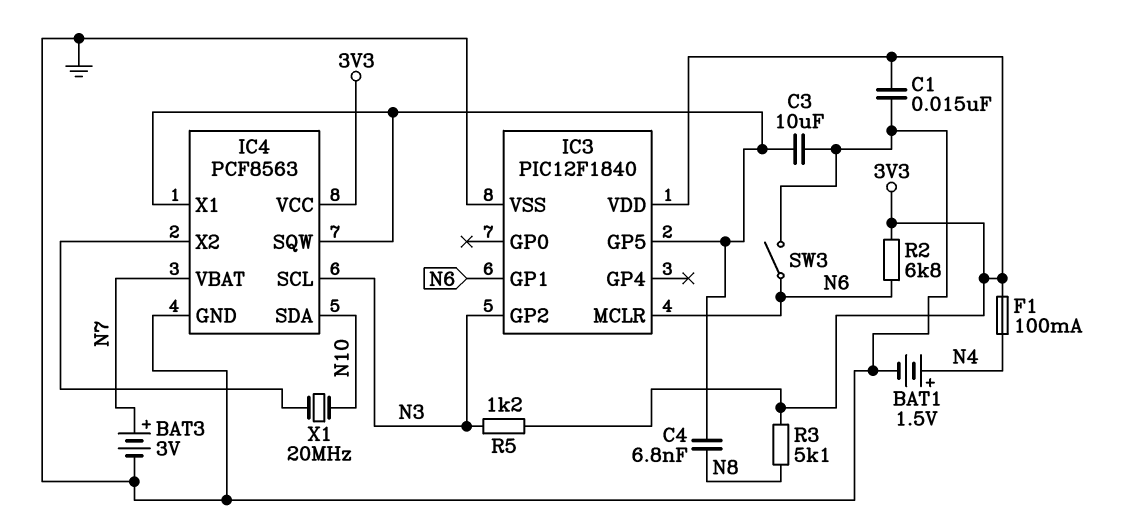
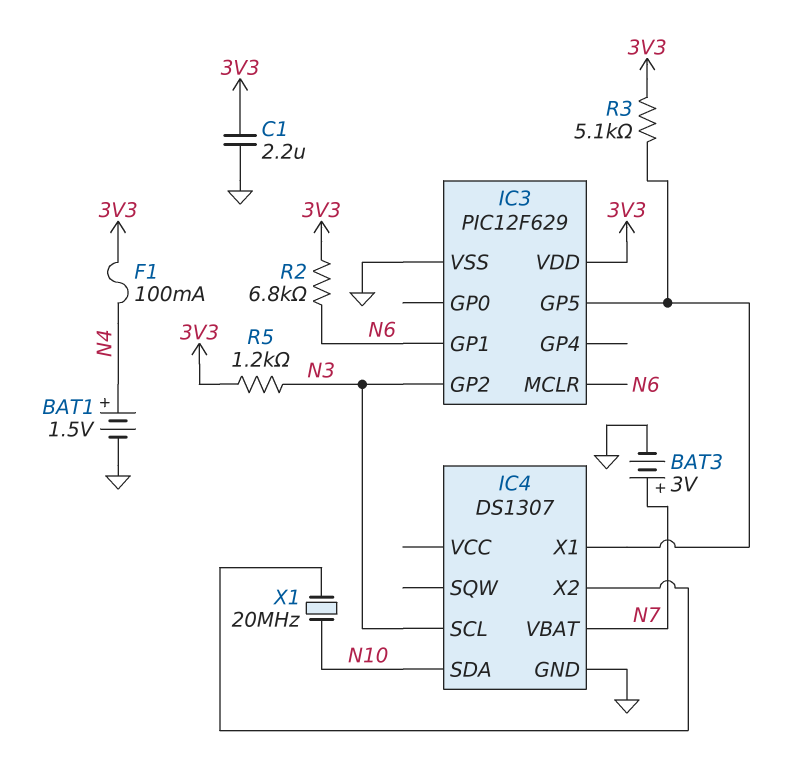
C1: 15nF (3V3, GND) -> 2.2uF (3V3, GND)
C3: 10uF (GND, IC3/GP5) -> none
C4: 6.8nF (IC3/GP5, N8) -> none
IC3: PIC12F1840 -> PIC12F629
IC4: PCF8563 -> DS1307
IC4 pin SQW: IC3/GP5 -> none
IC4 pin VCC: 3V3 -> none
R3: 5.1k (3V3, N8) -> 5.1k (3V3, IC3/GP5)
SW3: switch (GND, N6) -> none

